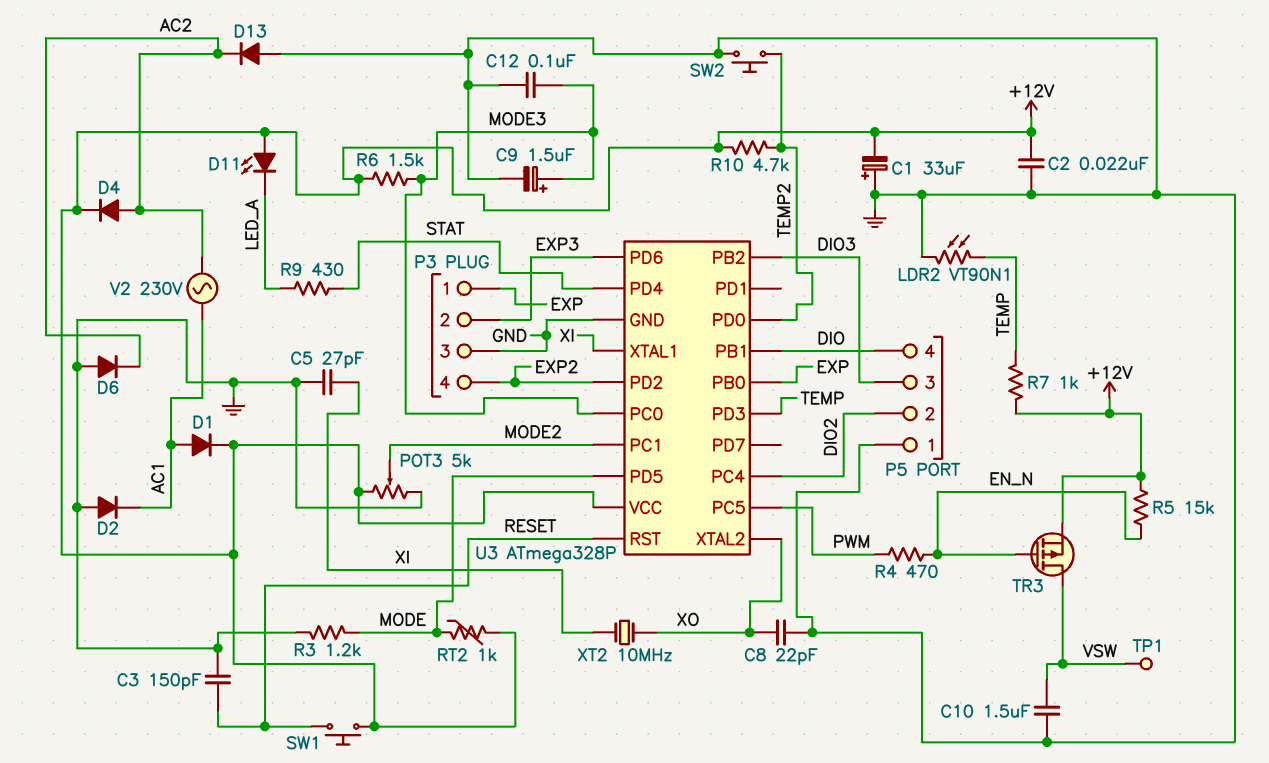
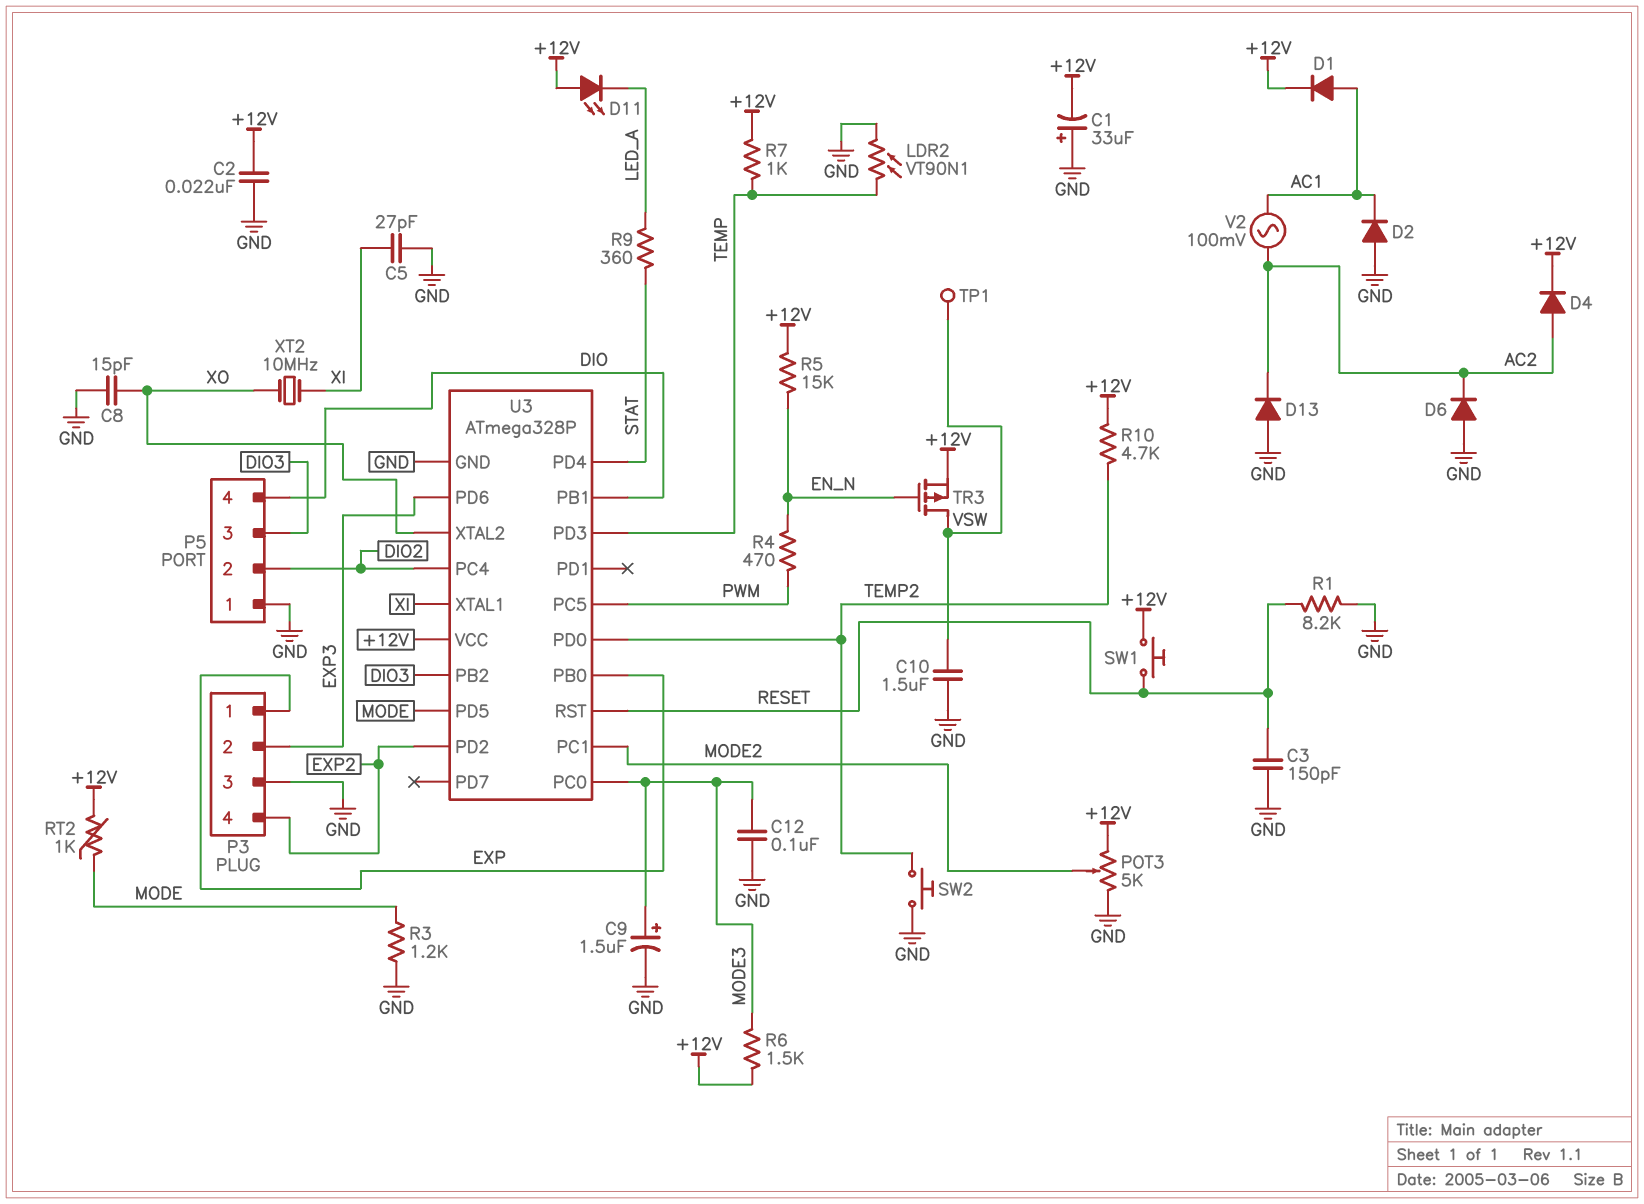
C8: 22pF (GND, XO) -> 15pF (GND, XO)
R1: none -> 8.2k (GND, RESET)
R9: 430 (LED_A, STAT) -> 360 (LED_A, STAT)
V2: AC 230V (AC1, AC2) -> AC 100mV (AC1, AC2)

